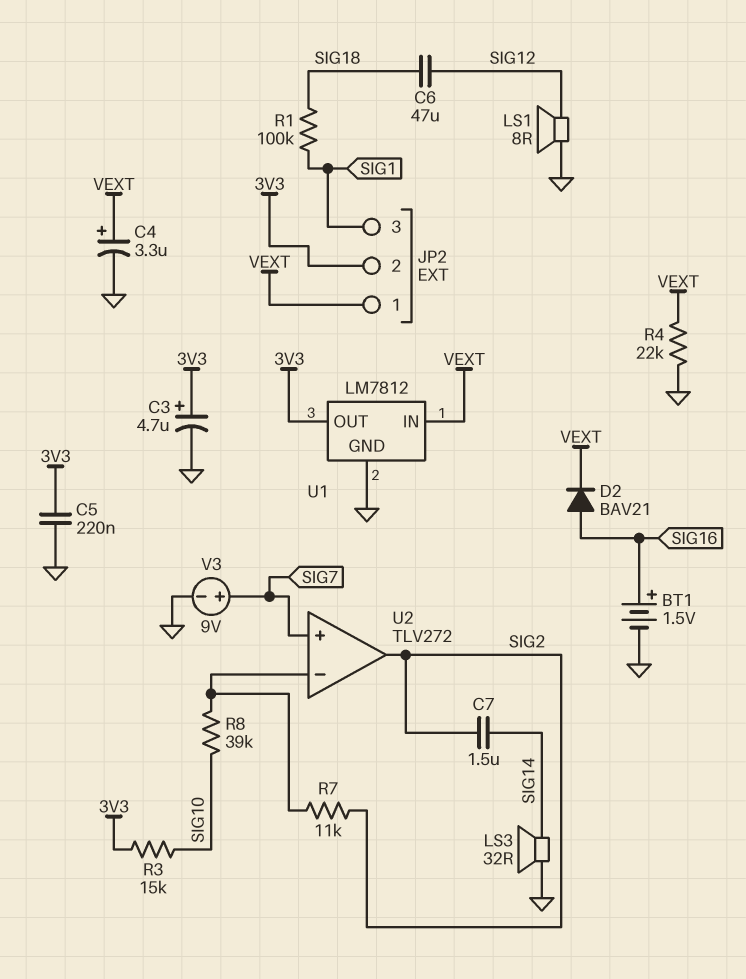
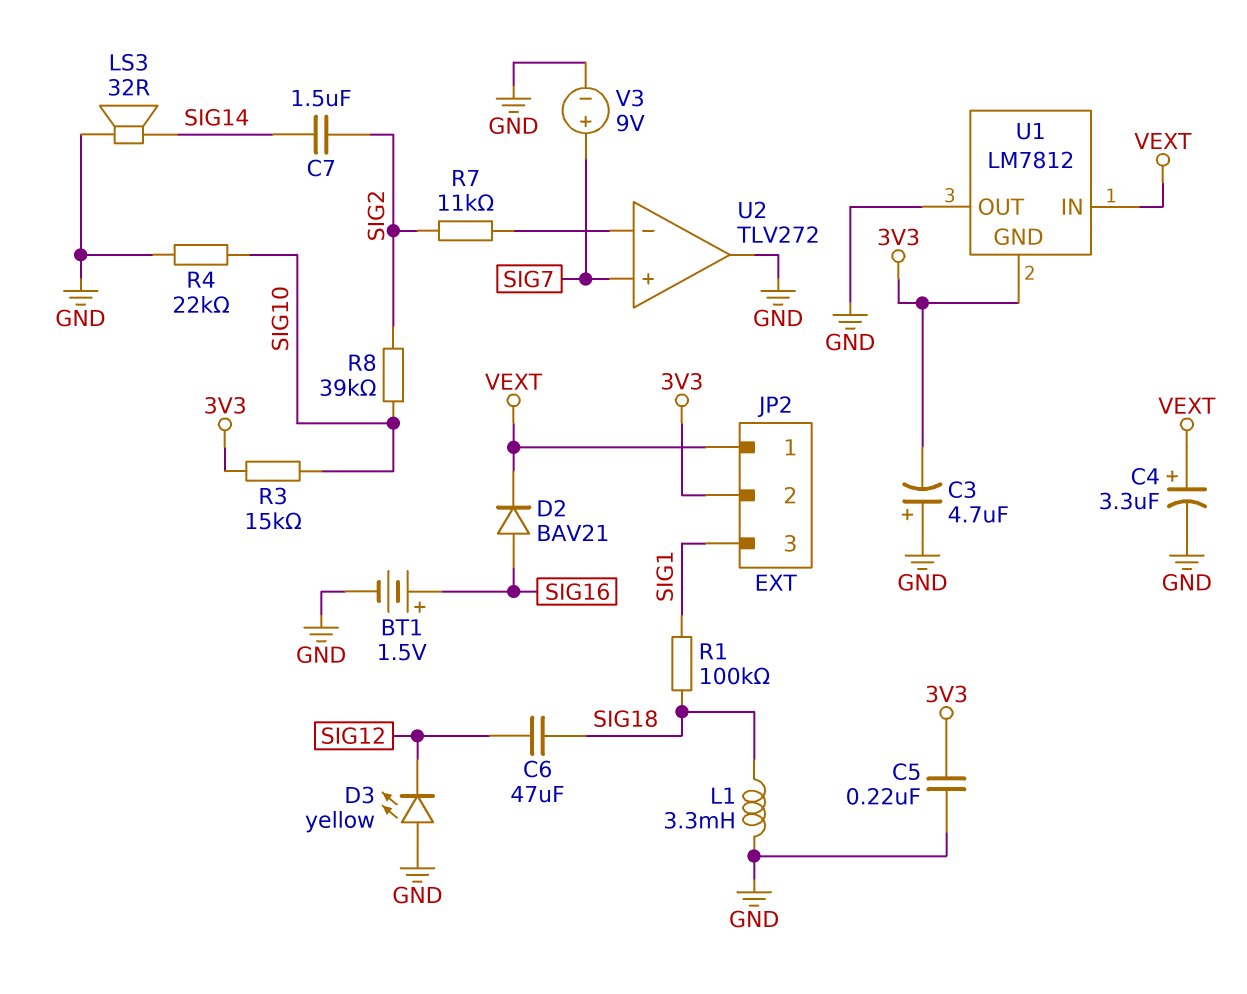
C3: 4.7uF (plus 3V3, minus GND) -> 4.7uF (plus GND, minus 3V3)
D3: none -> LED yellow (A GND, K SIG12)
L1: none -> 3.3mH (GND, SIG18)
LS1: speaker 8R (GND, SIG12) -> none
R4: 22k (GND, VEXT) -> 22k (GND, SIG10)
R8: 39k (SIG10, U2/in-) -> 39k (SIG2, SIG10)
U1 pin GND: GND -> 3V3
U1 pin OUT: 3V3 -> GND
U2 pin out: SIG2 -> GND

